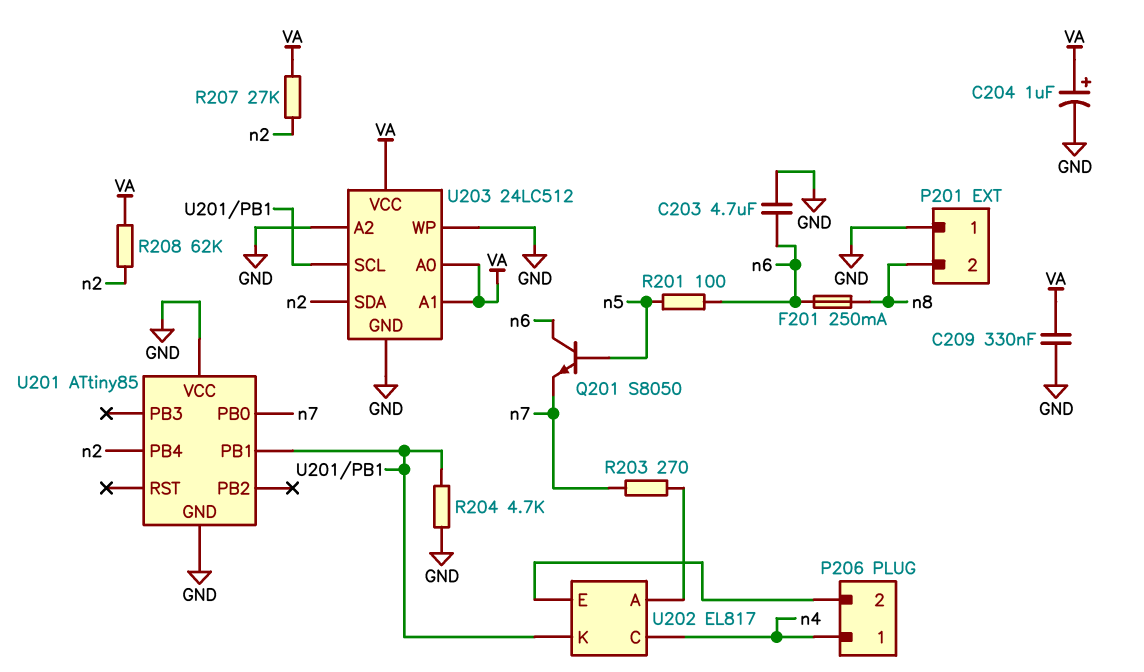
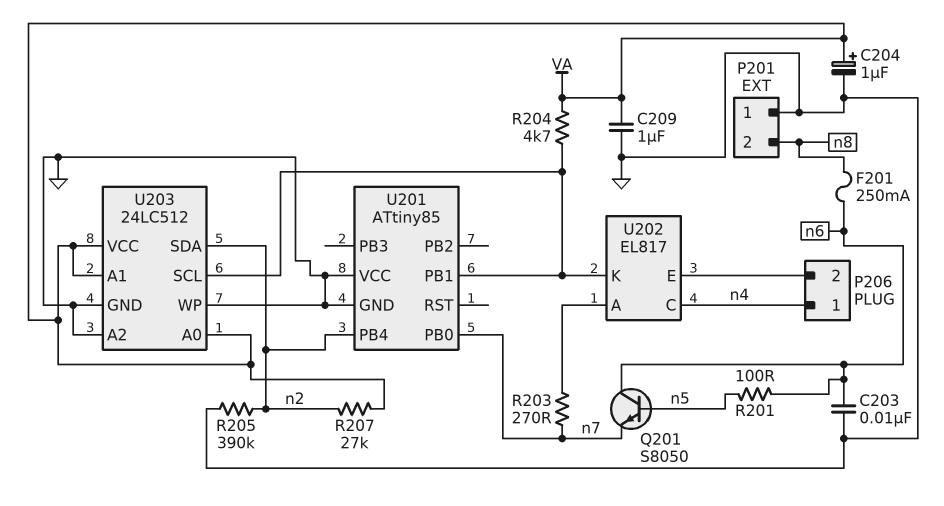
C203: 4.7uF (GND, n6) -> 10nF (GND, n6)
C209: 330nF (GND, VA) -> 1uF (GND, VA)
R204: 4.7k (GND, U201/PB1) -> 4.7k (U201/PB1, VA)
R205: none -> 390k (GND, n2)
R208: 62k (VA, n2) -> none

